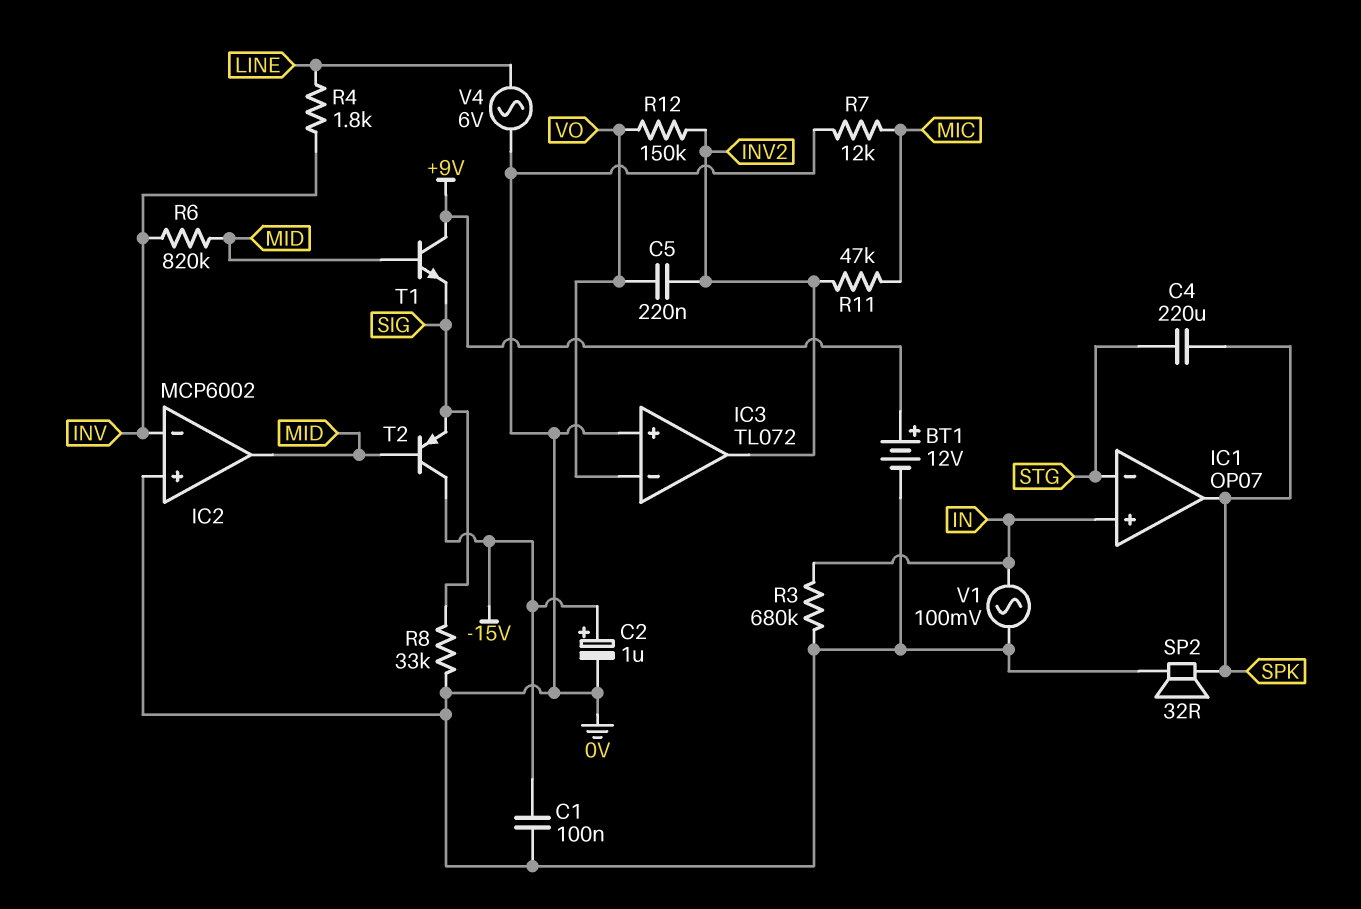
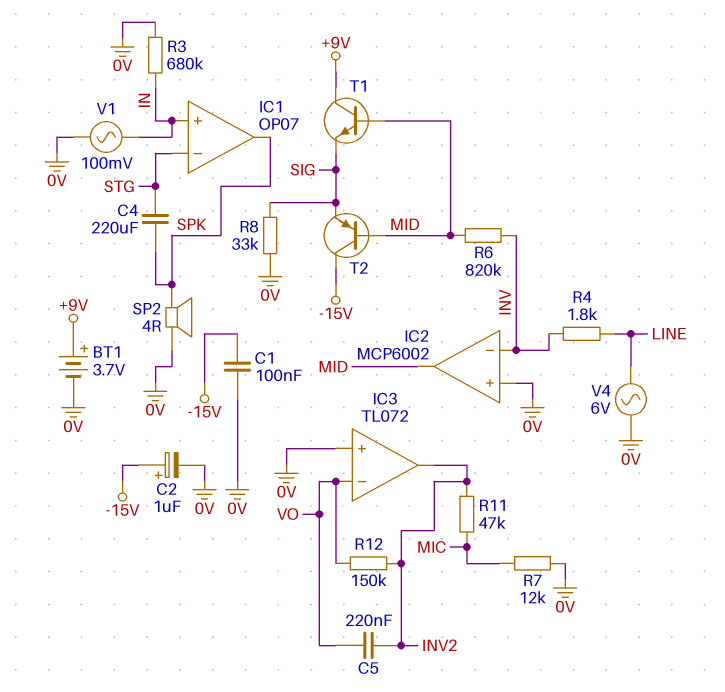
BT1: 12V (plus +9V, minus 0V) -> 3.7V (plus +9V, minus 0V)
SP2: speaker 32R (0V, SPK) -> speaker 4R (0V, SPK)

